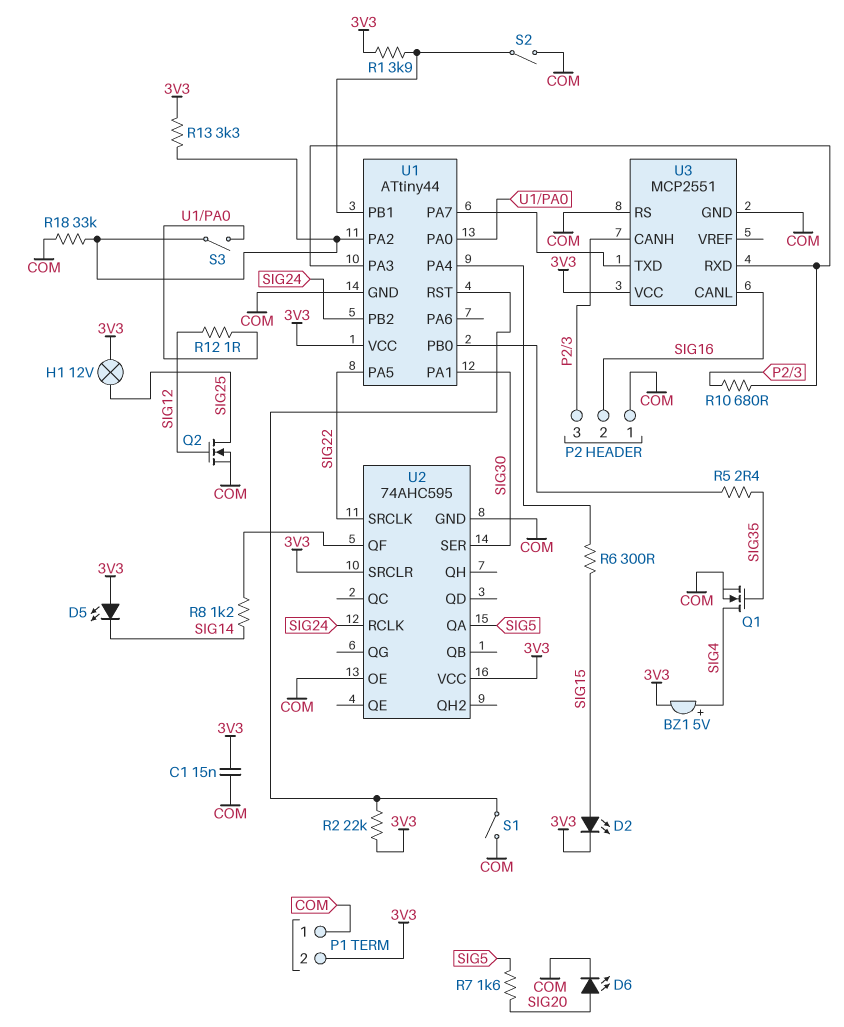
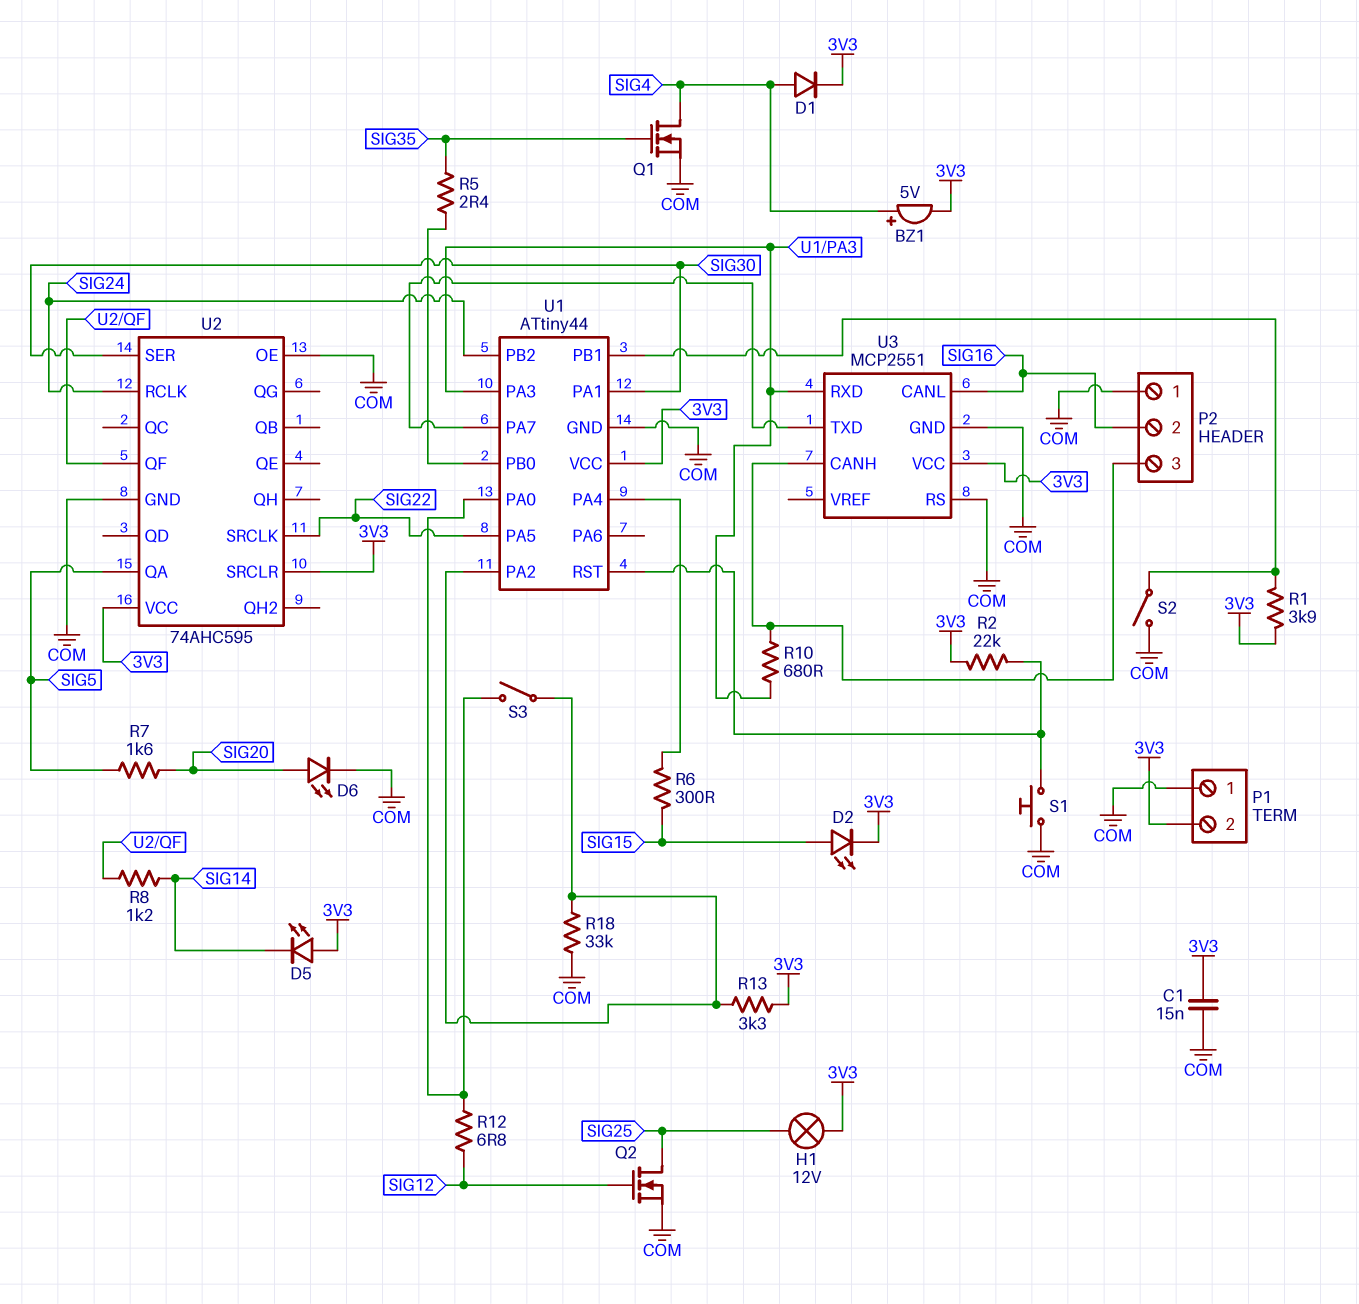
D1: none -> diode (A SIG4, K 3V3)
R12: 1 (SIG12, U1/PA0) -> 6.8 (SIG12, U1/PA0)
S1: switch (COM, U1/RST) -> button (COM, U1/RST)

